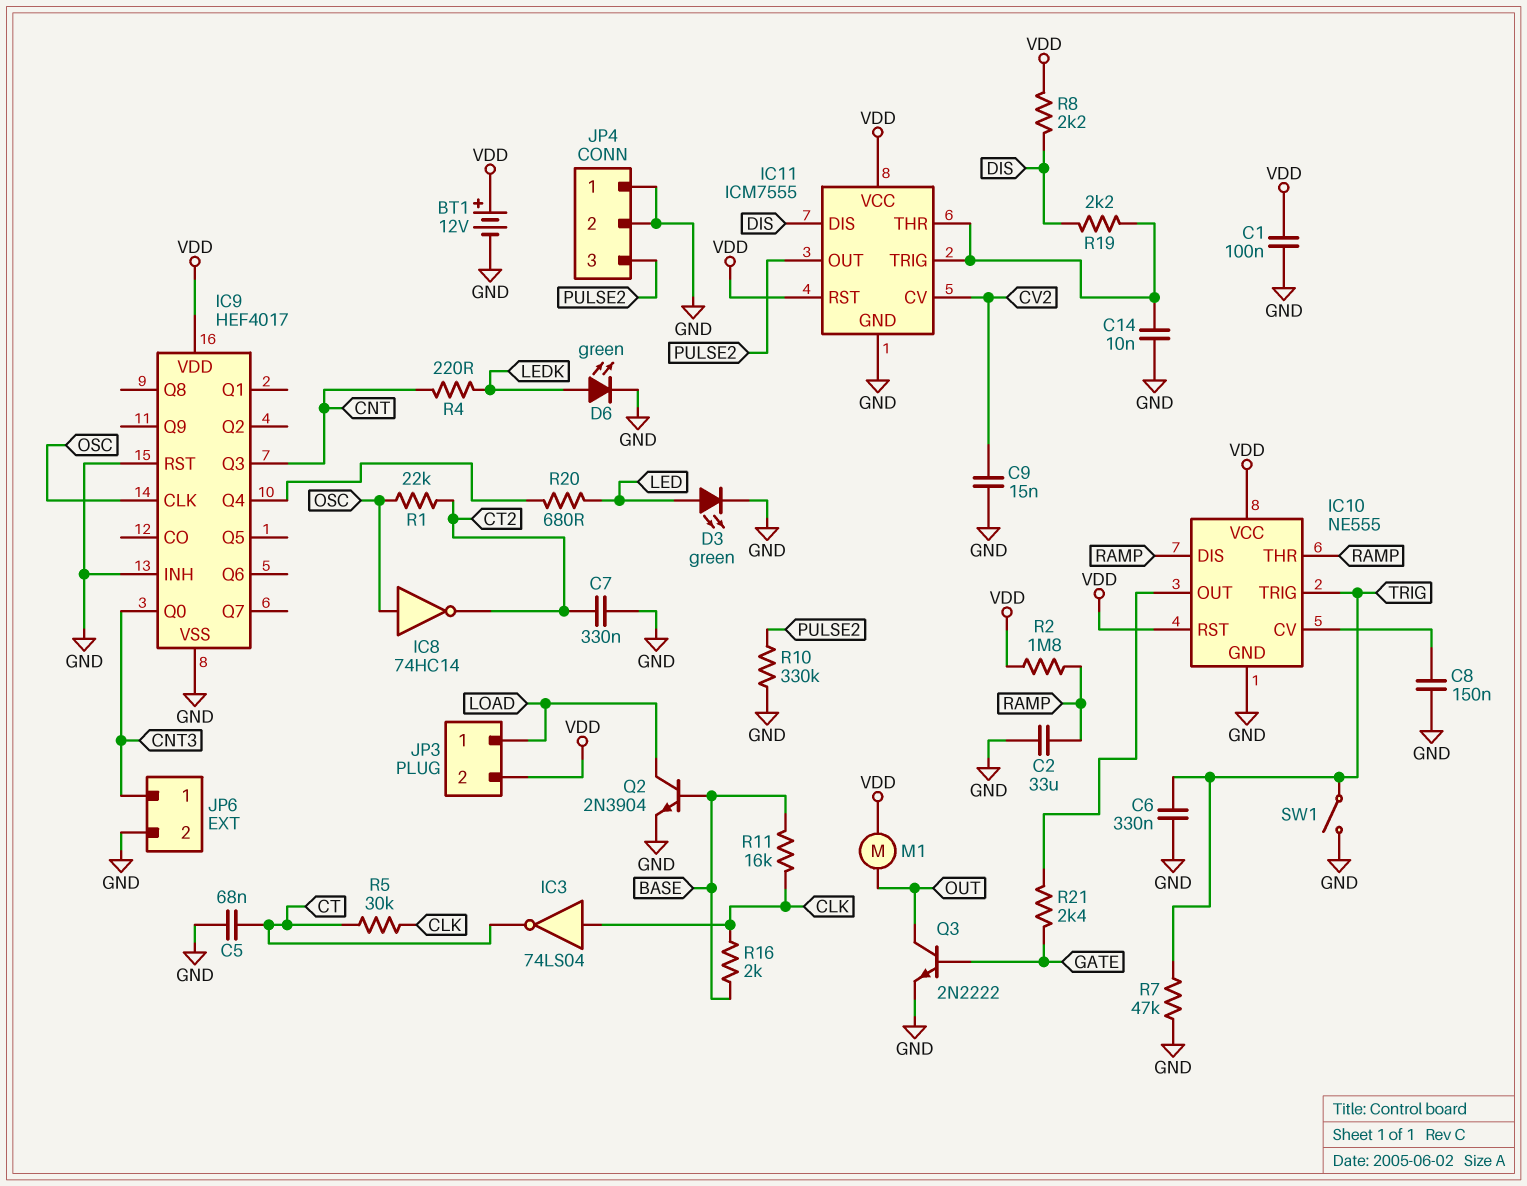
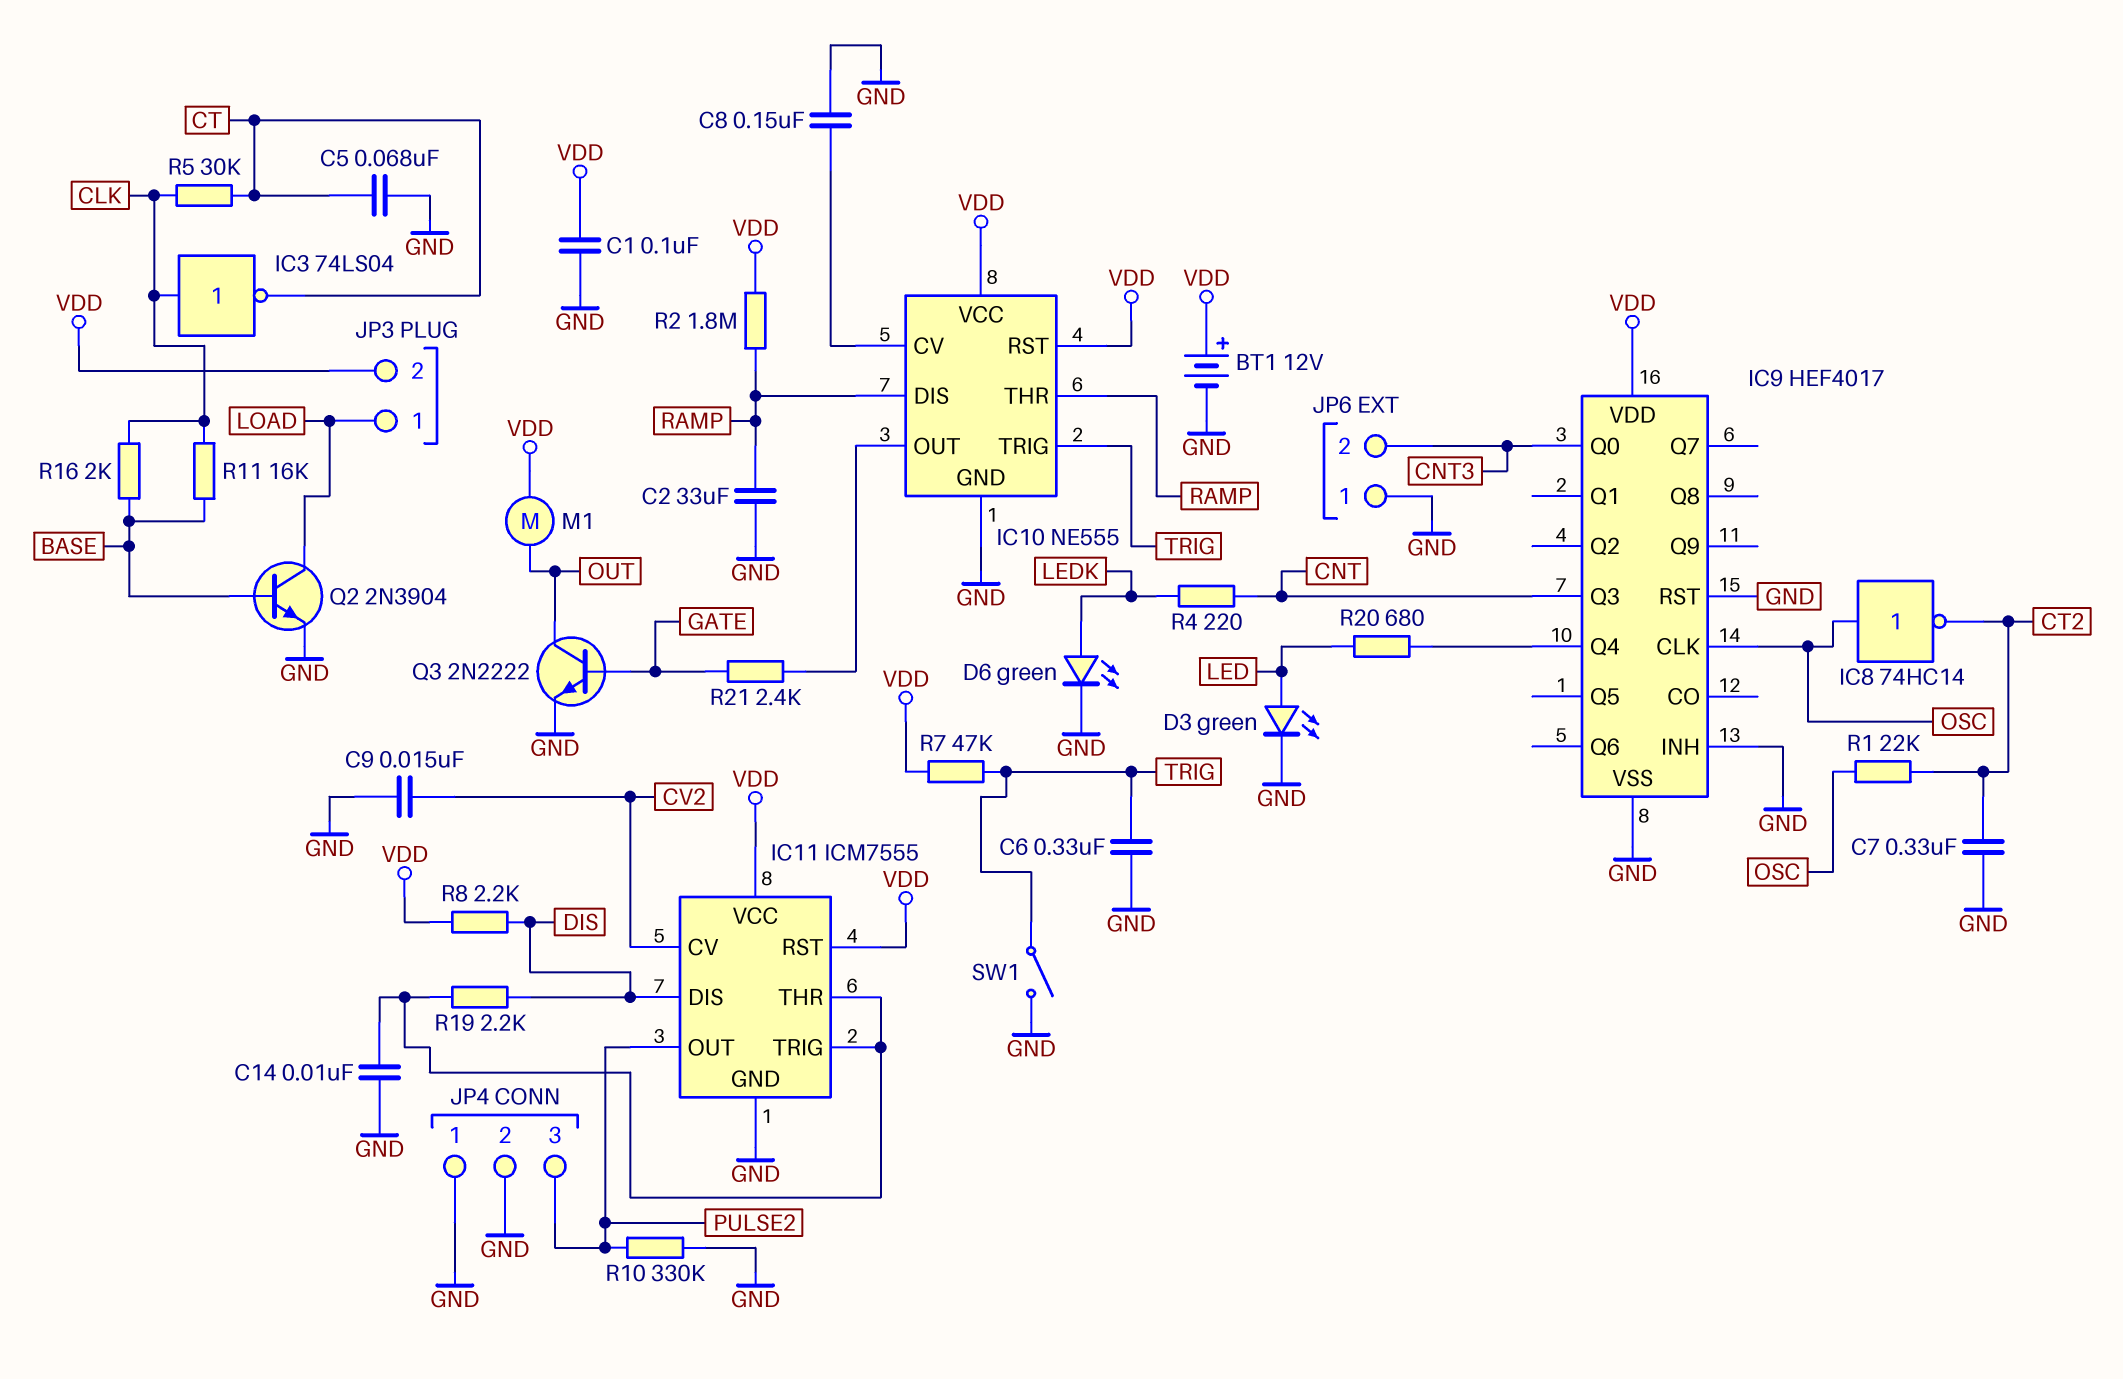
JP6 pin 1: CNT3 -> GND
JP6 pin 2: GND -> CNT3
R7: 47k (GND, TRIG) -> 47k (TRIG, VDD)

